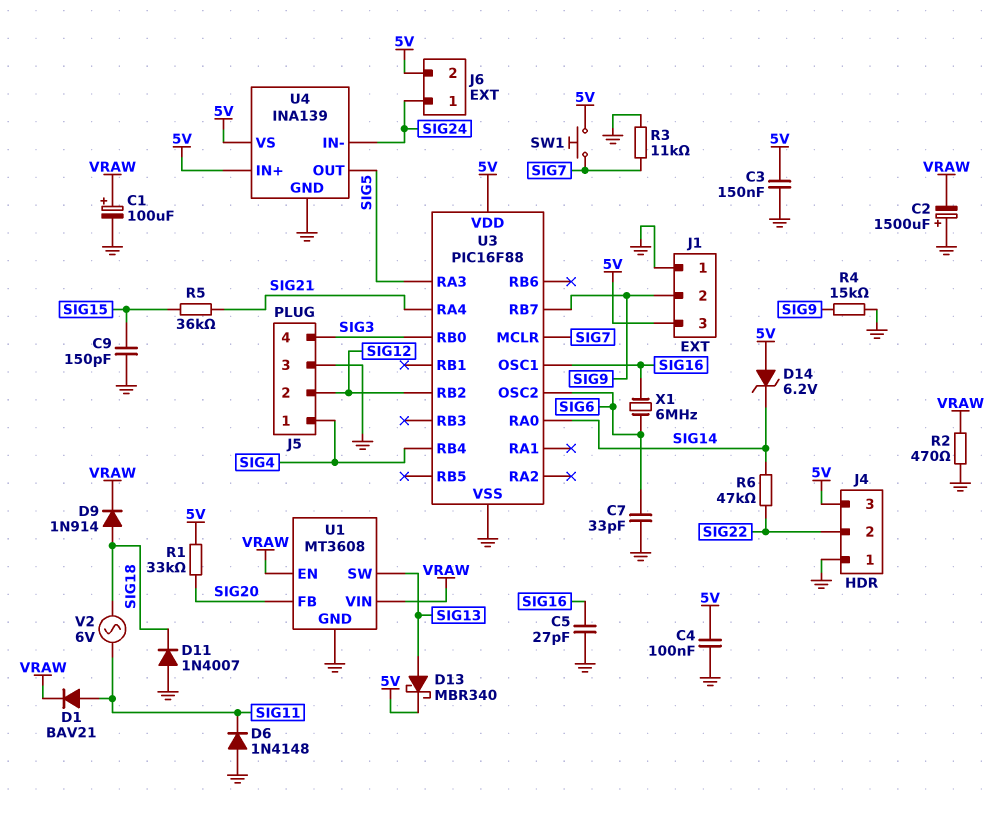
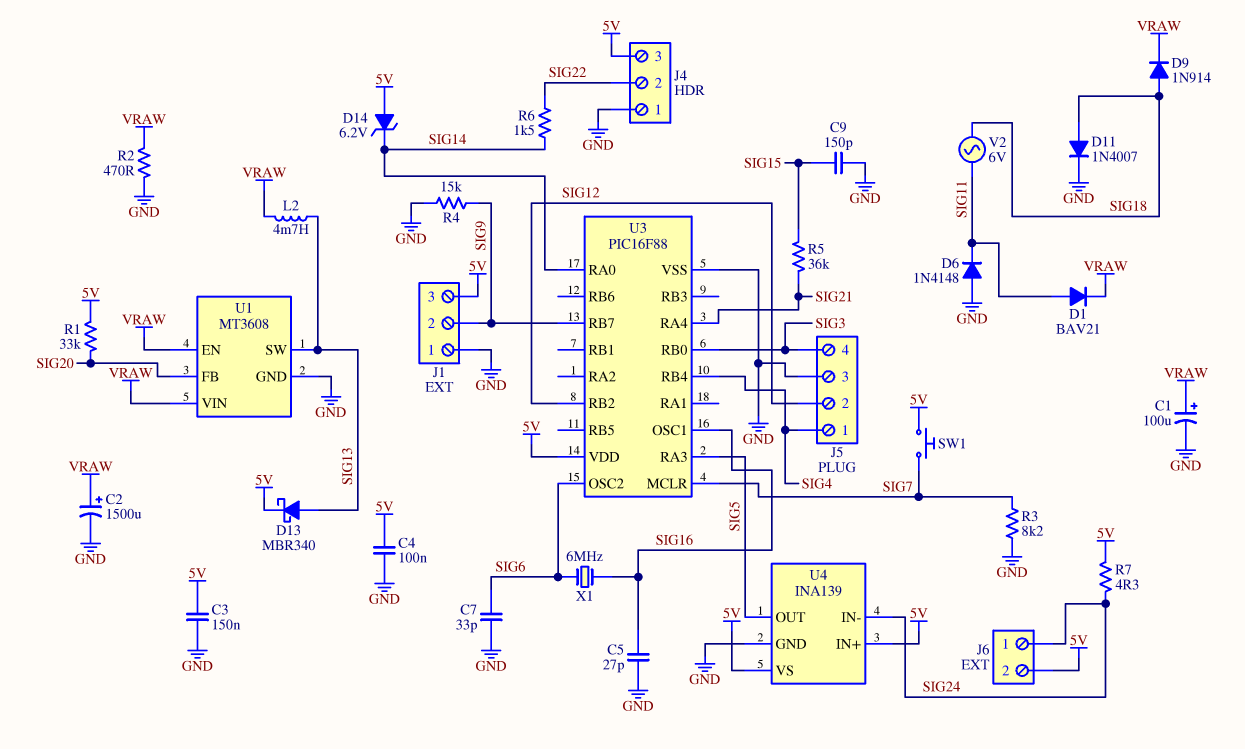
C2: 1500uF (plus GND, minus VRAW) -> 1500uF (plus VRAW, minus GND)
D11: diode 1N4007 (A GND, K SIG18) -> diode 1N4007 (A SIG18, K GND)
L2: none -> 4.7mH (SIG13, VRAW)
R3: 11k (GND, SIG7) -> 8.2k (GND, SIG7)
R6: 47k (SIG14, SIG22) -> 1.5k (SIG14, SIG22)
R7: none -> 4.3 (5V, SIG24)

